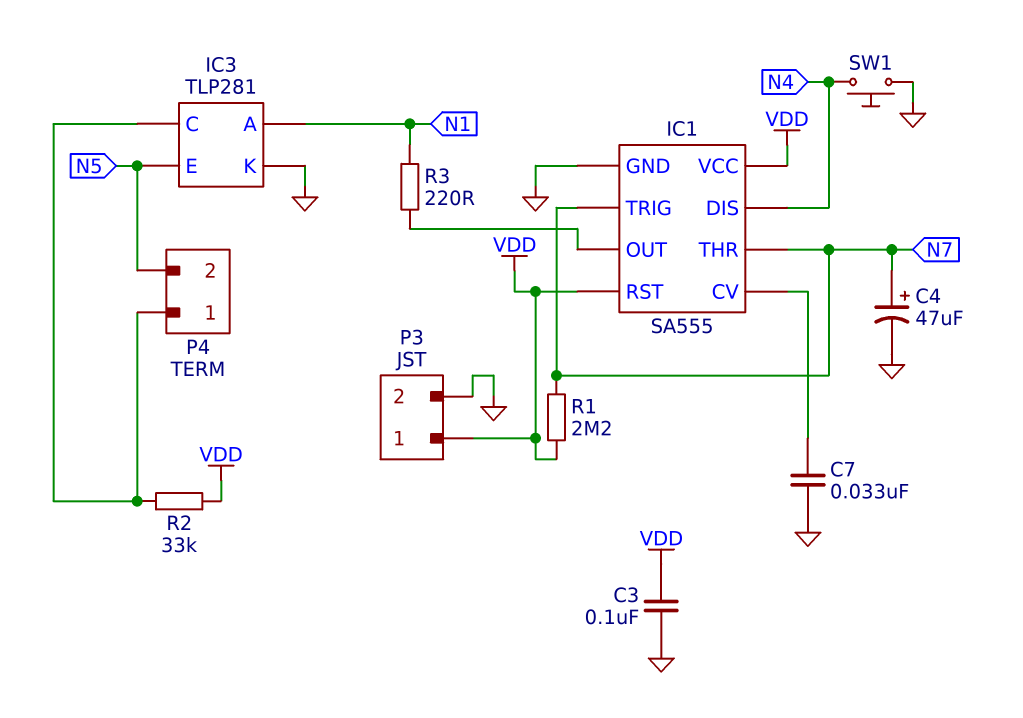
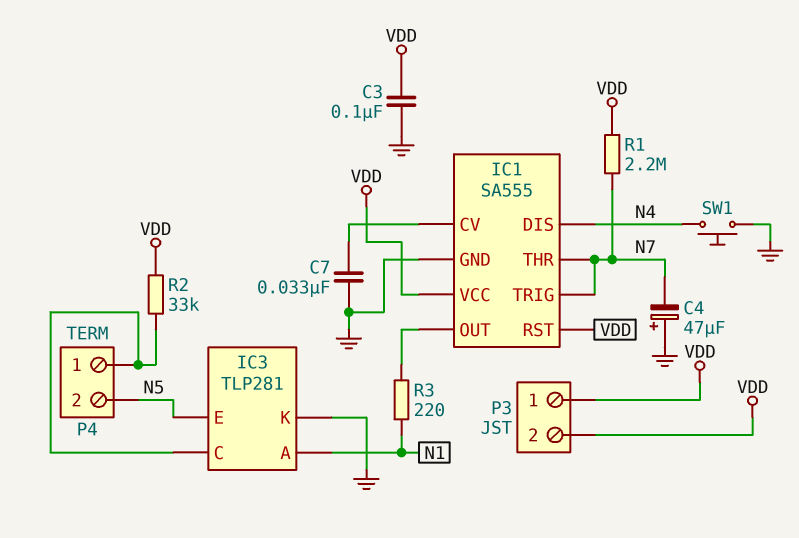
C4: 47uF (plus N7, minus GND) -> 47uF (plus GND, minus N7)
P3 pin 2: GND -> VDD

